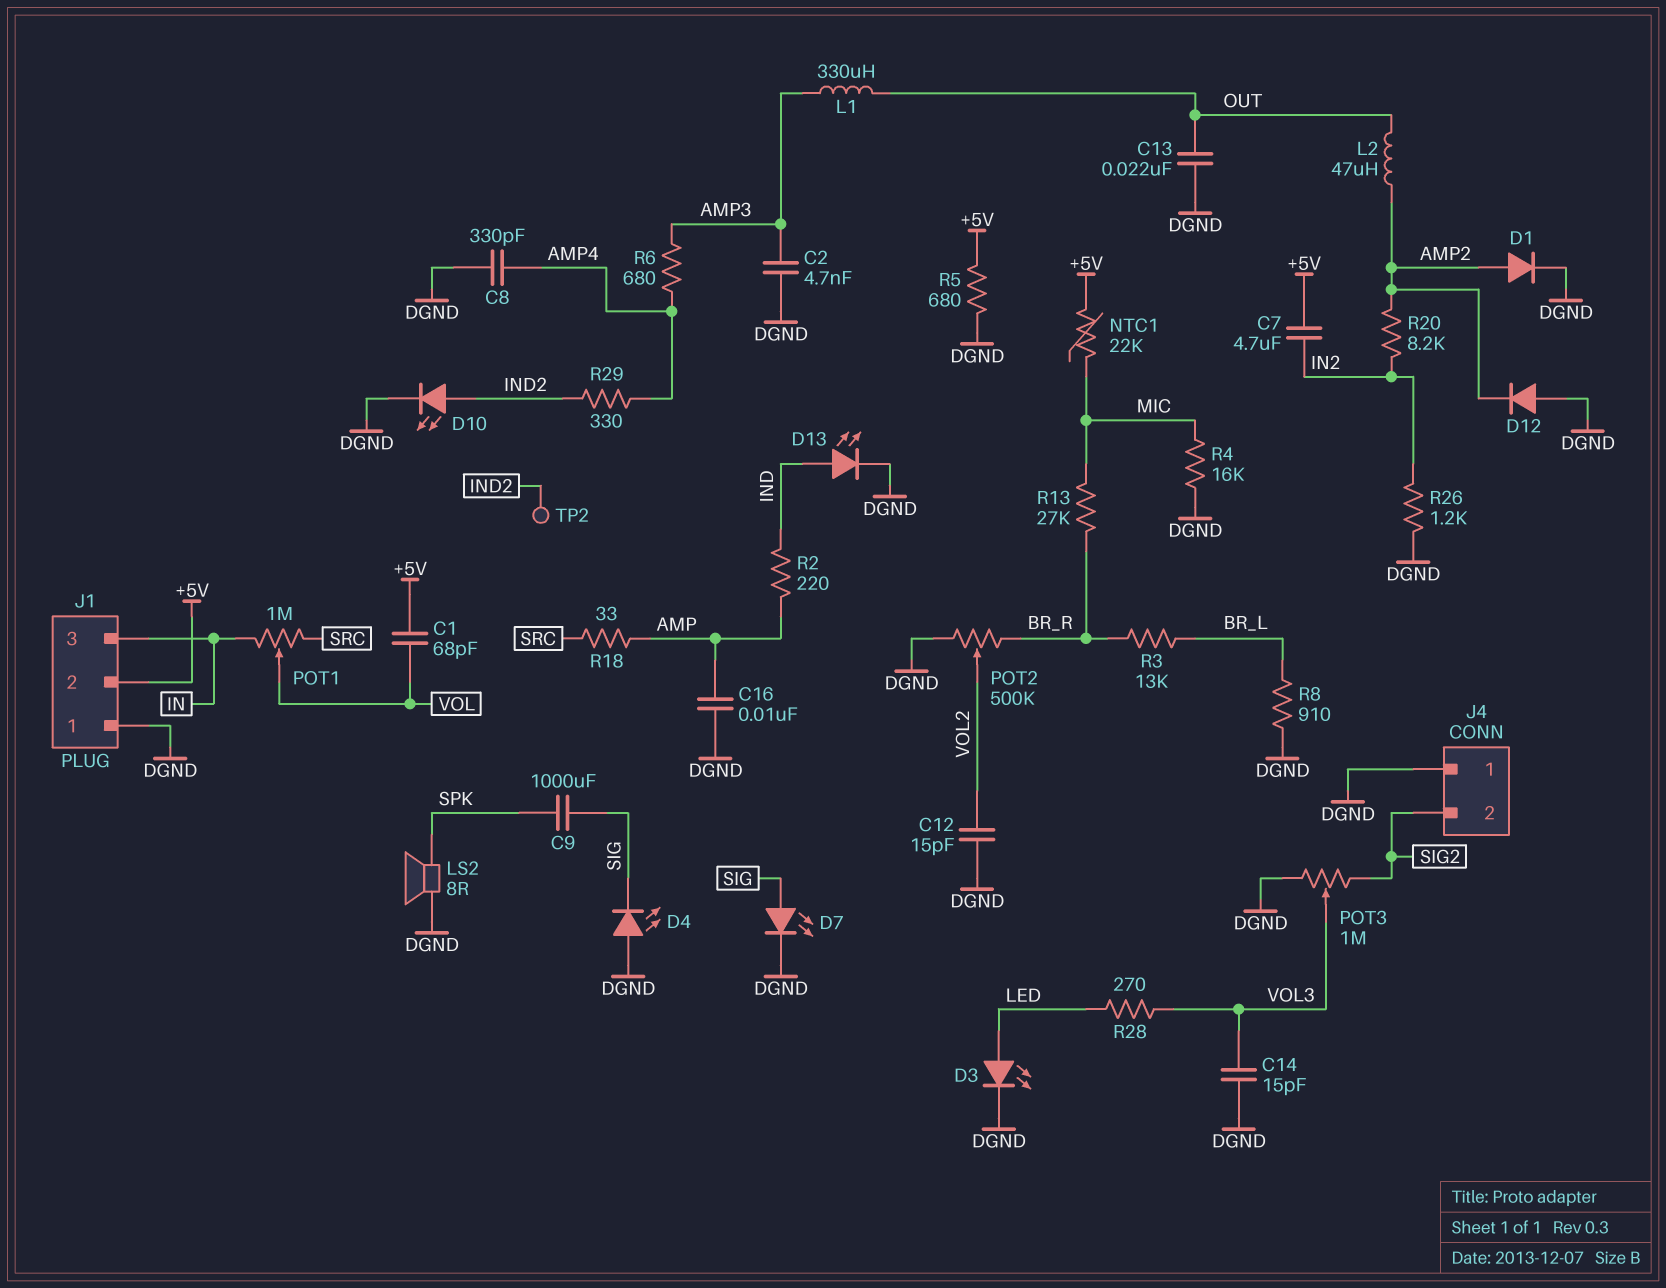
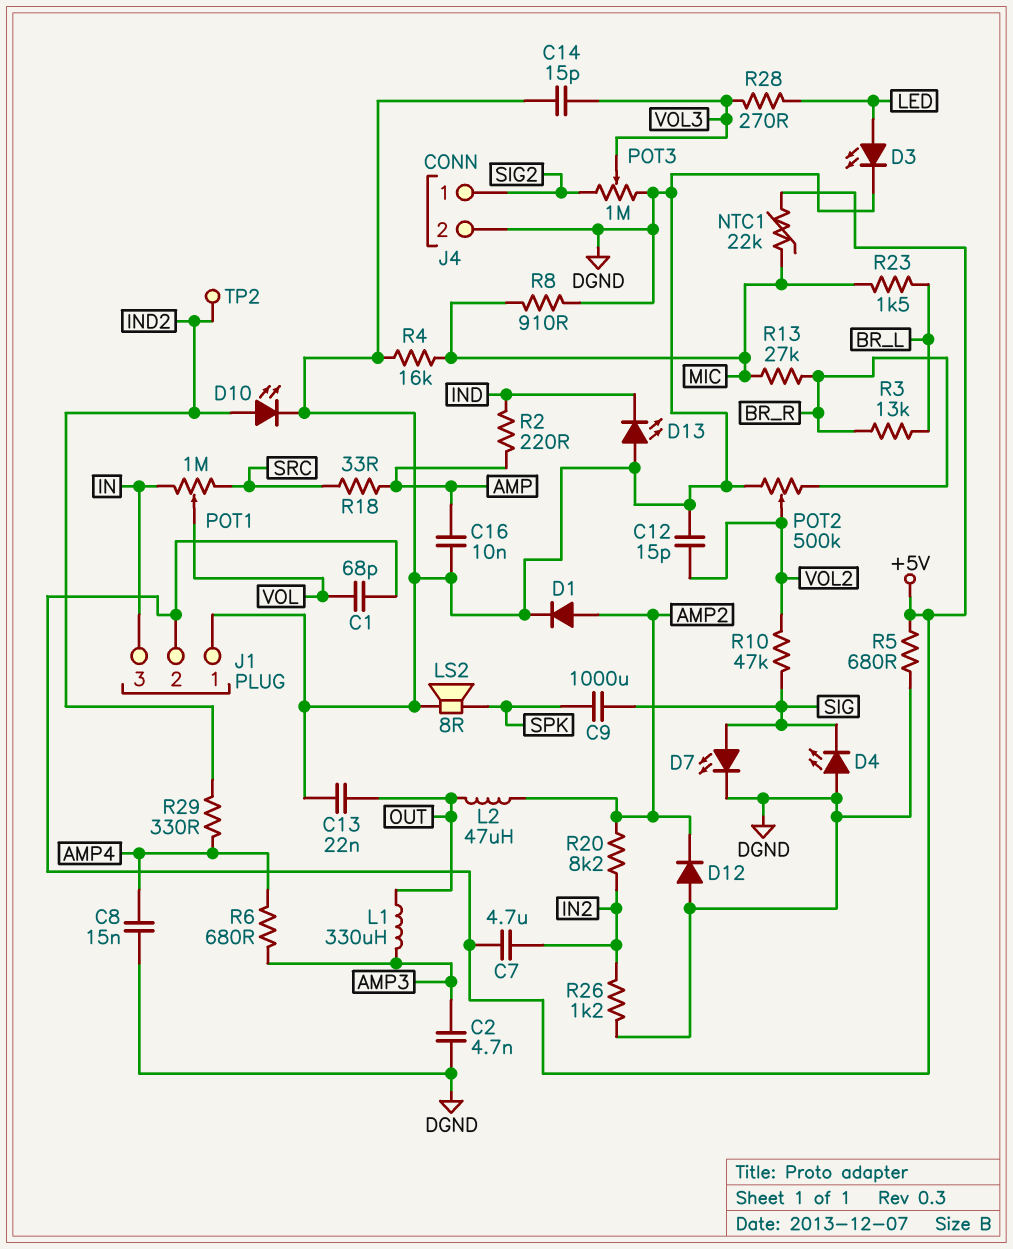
C8: 330pF (AMP4, DGND) -> 15nF (AMP4, DGND)
D13: LED (A IND, K DGND) -> LED (A DGND, K IND)
J4 pin 1: DGND -> SIG2
J4 pin 2: SIG2 -> DGND
R8: 910 (BR_L, DGND) -> 910 (DGND, MIC)
R10: none -> 47k (SIG, VOL2)
R23: none -> 1.5k (BR_L, MIC)

